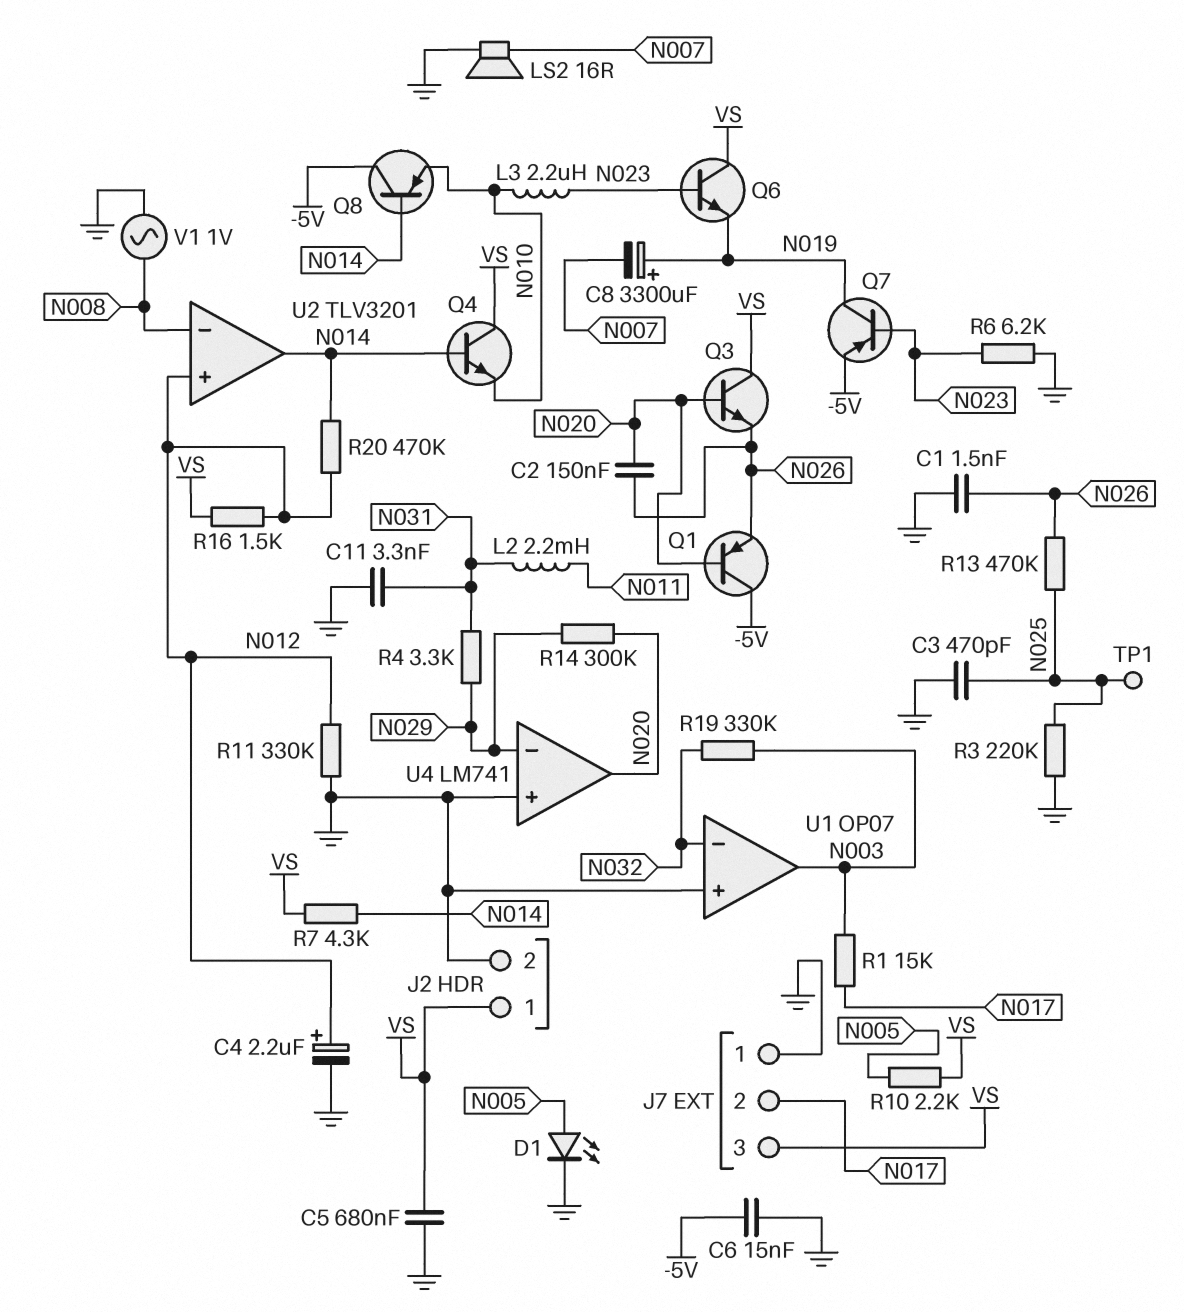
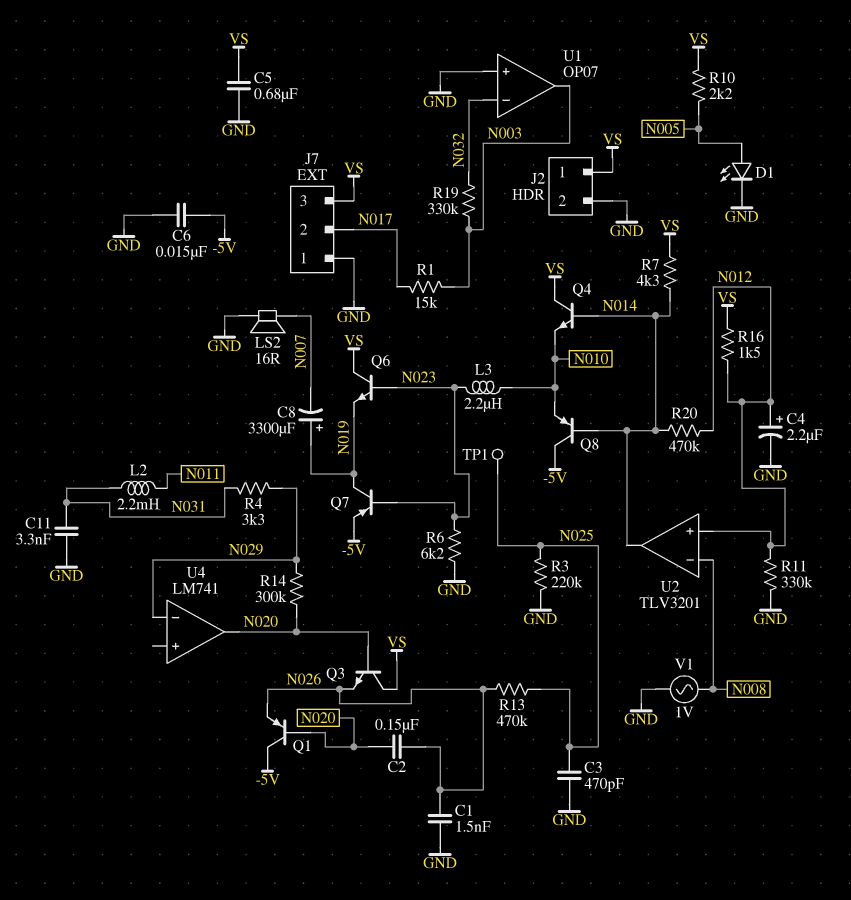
U4 pin in+: GND -> none

